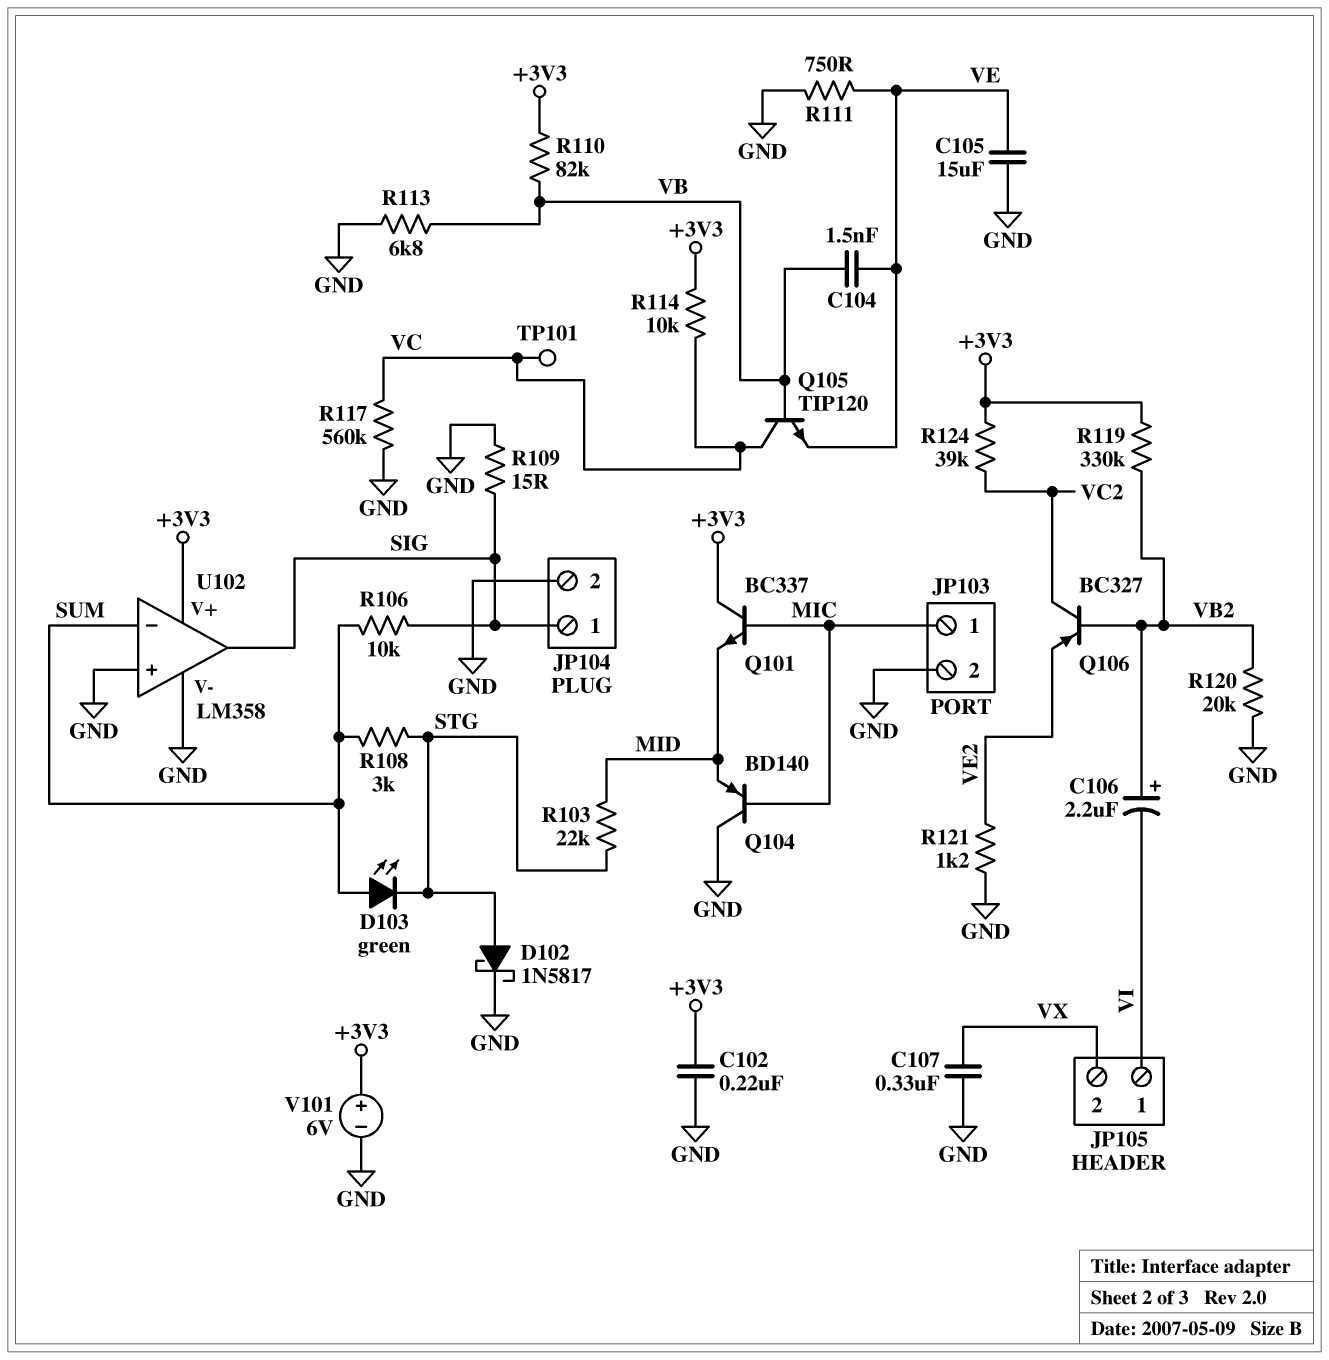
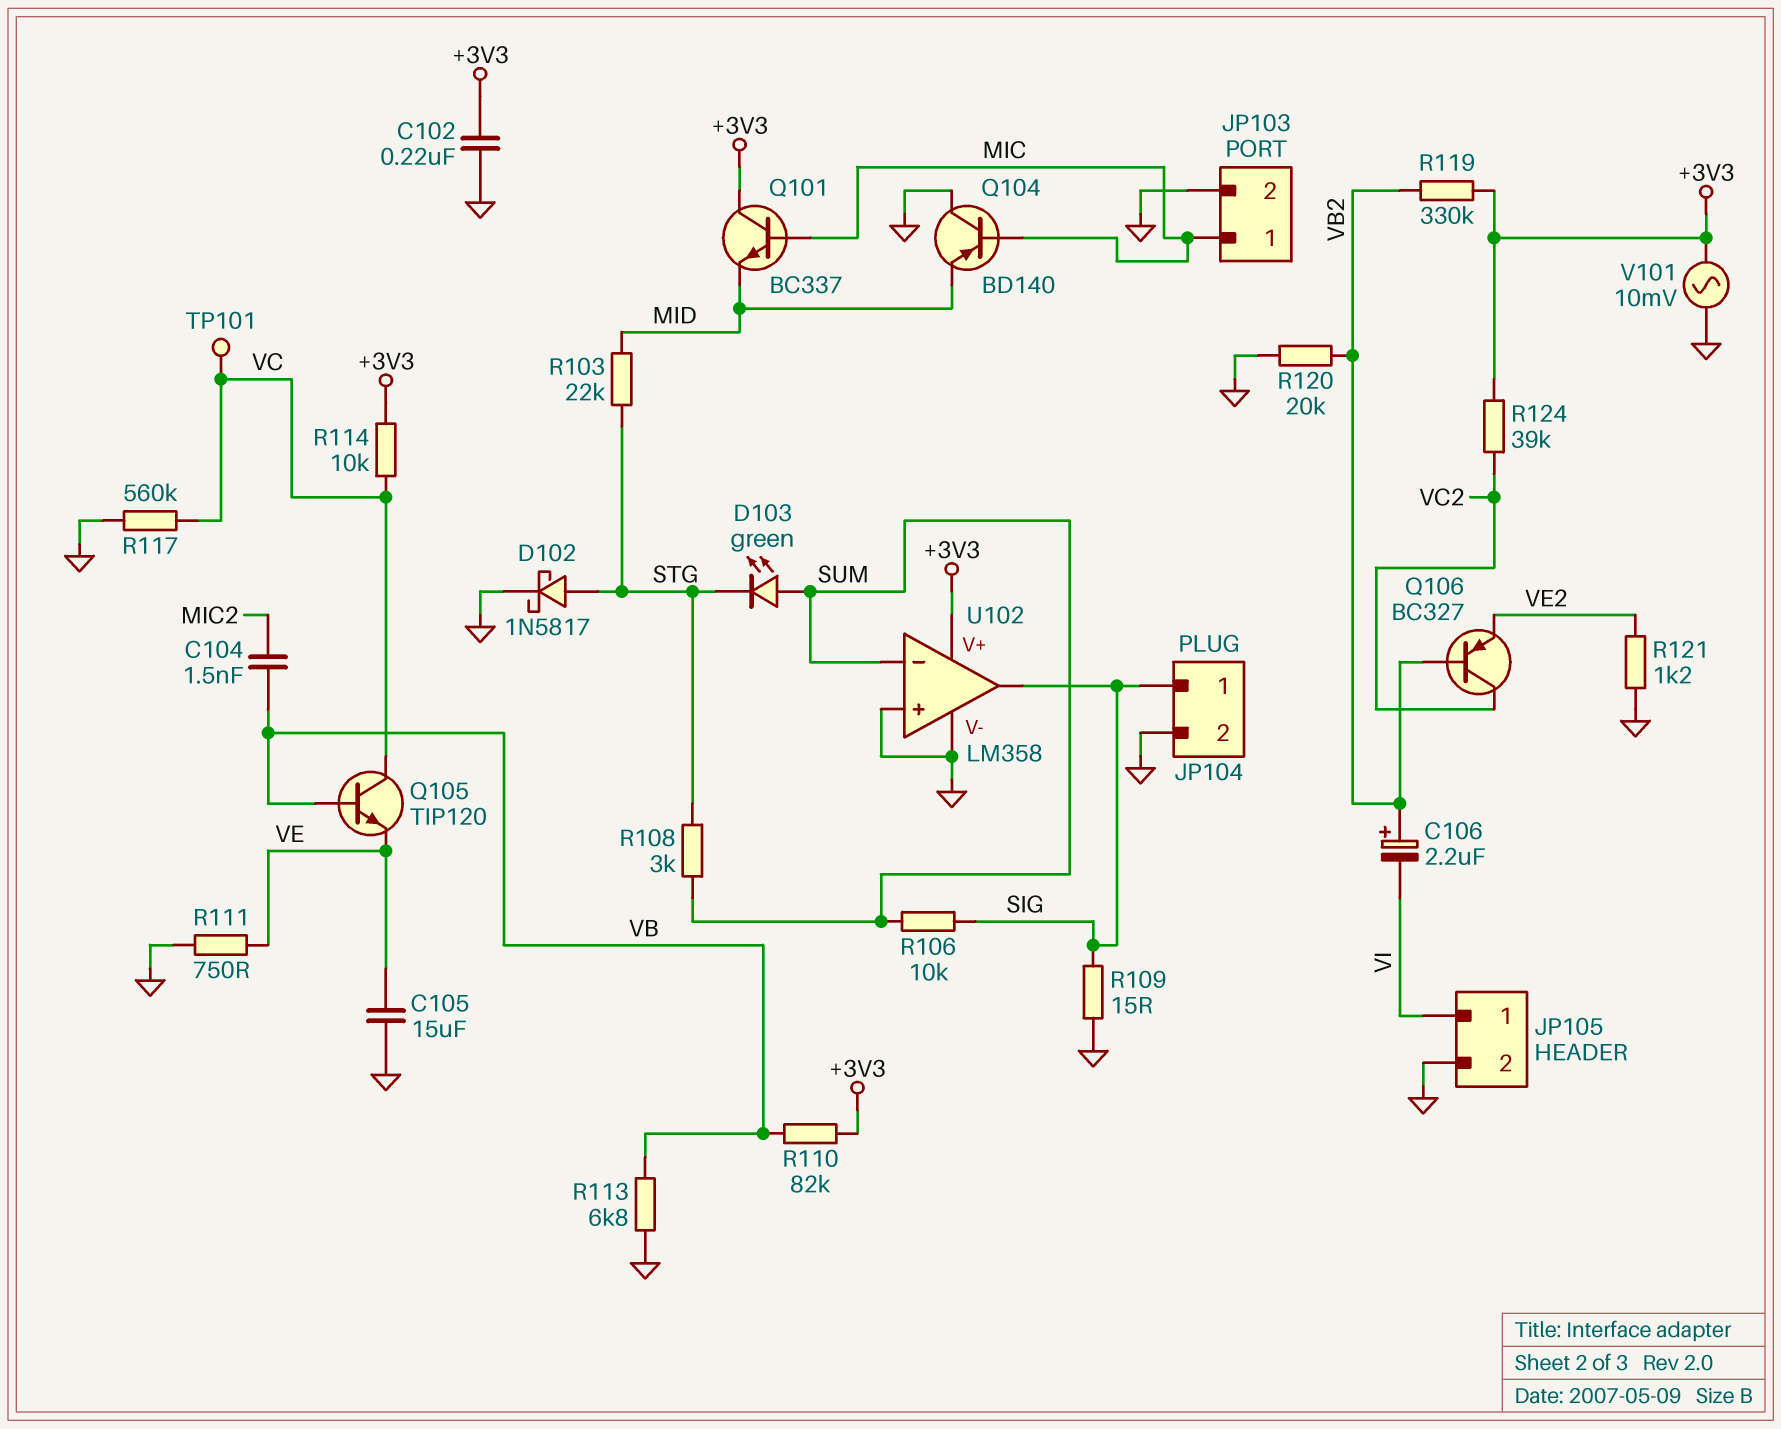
C104: 1.5nF (VB, VE) -> 1.5nF (MIC2, VB)
C107: 330nF (GND, VX) -> none
JP105 pin 2: VX -> GND
V101: 6V (plus +3V3, minus GND) -> AC 10mV (+3V3, GND)

